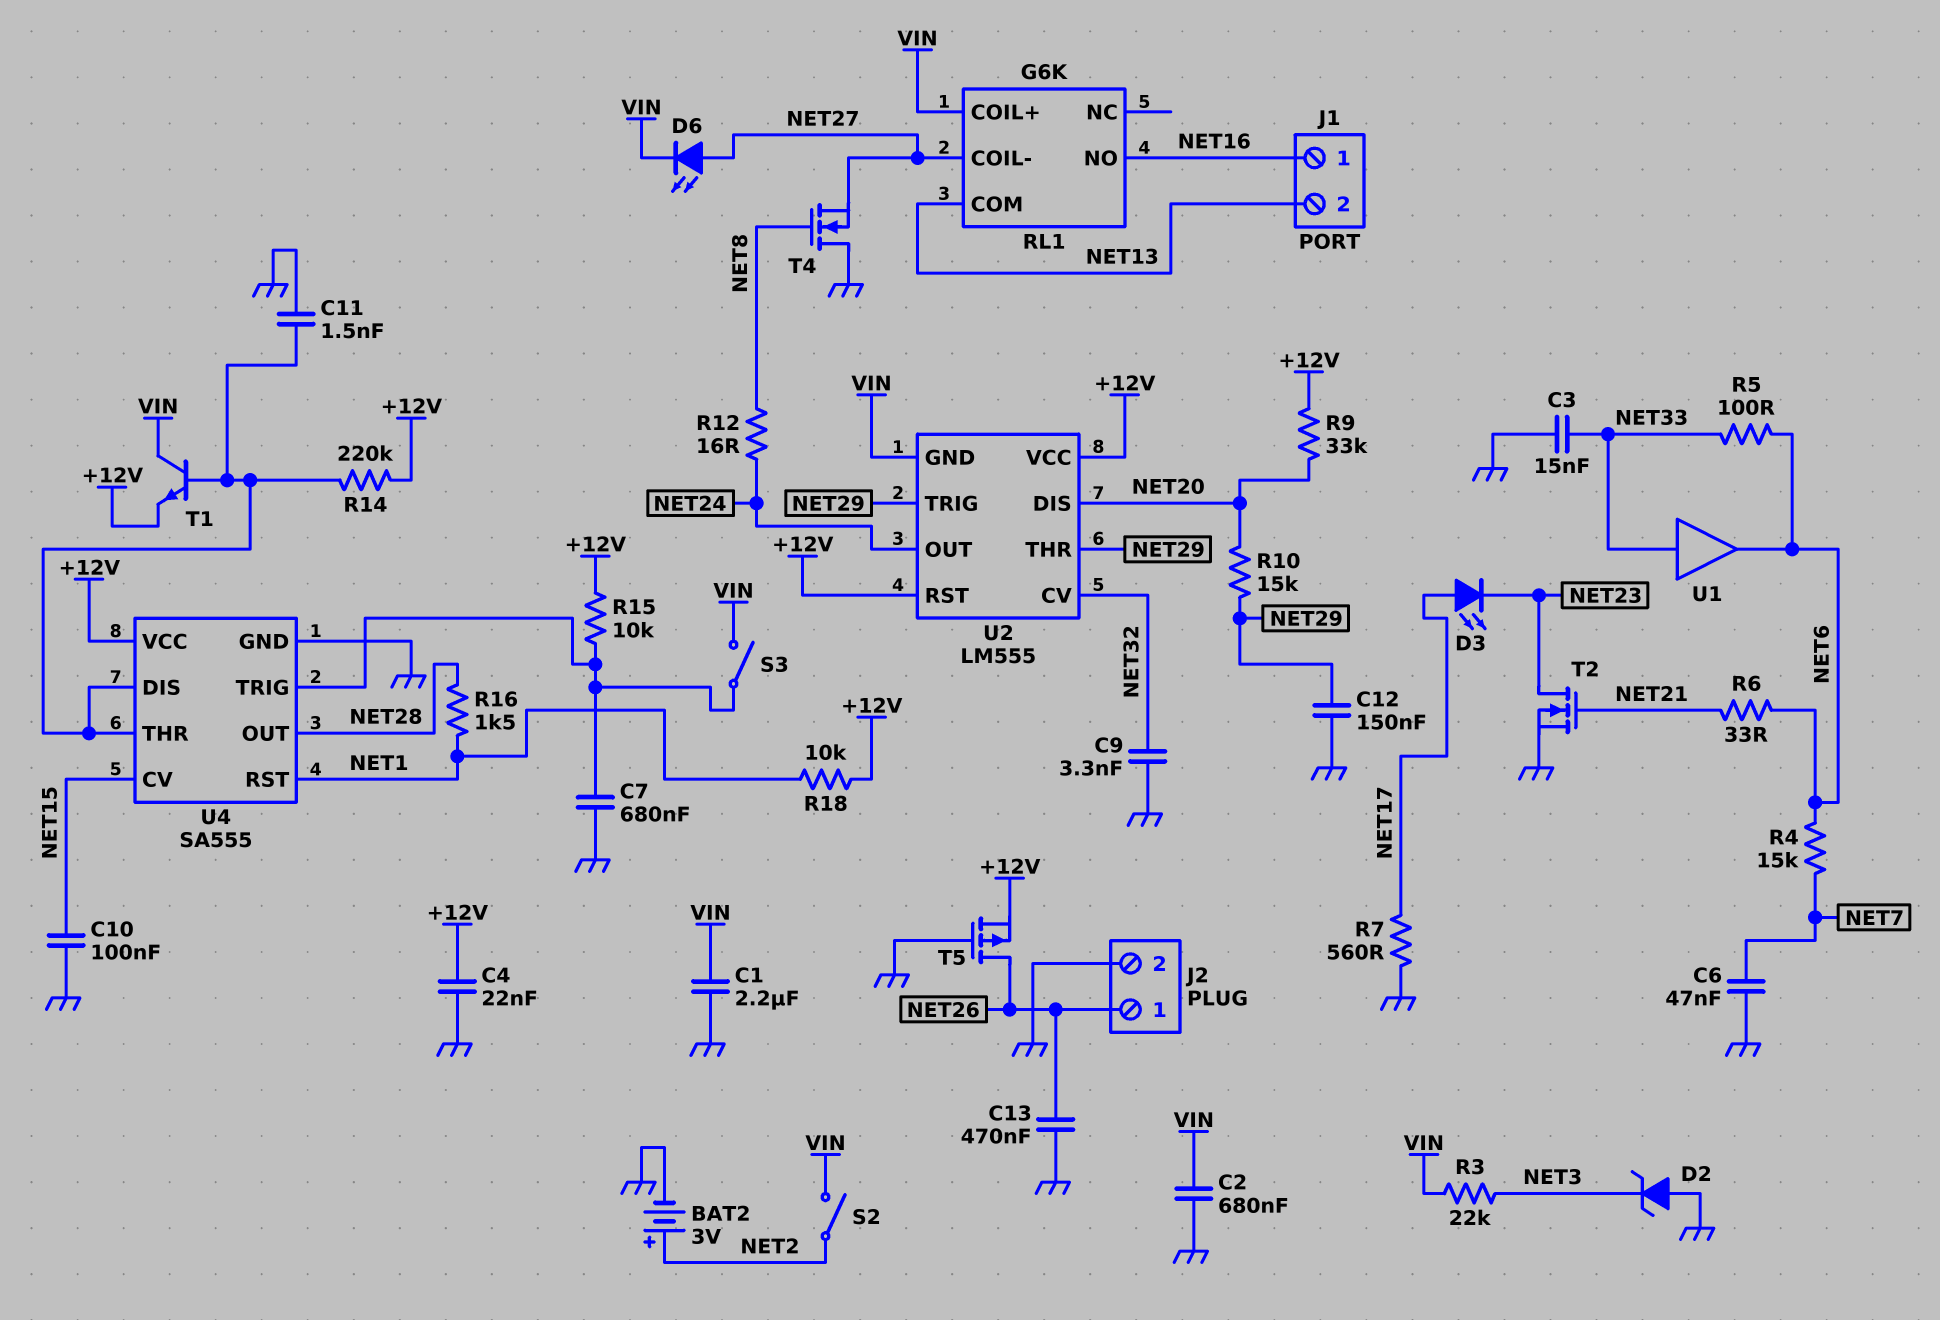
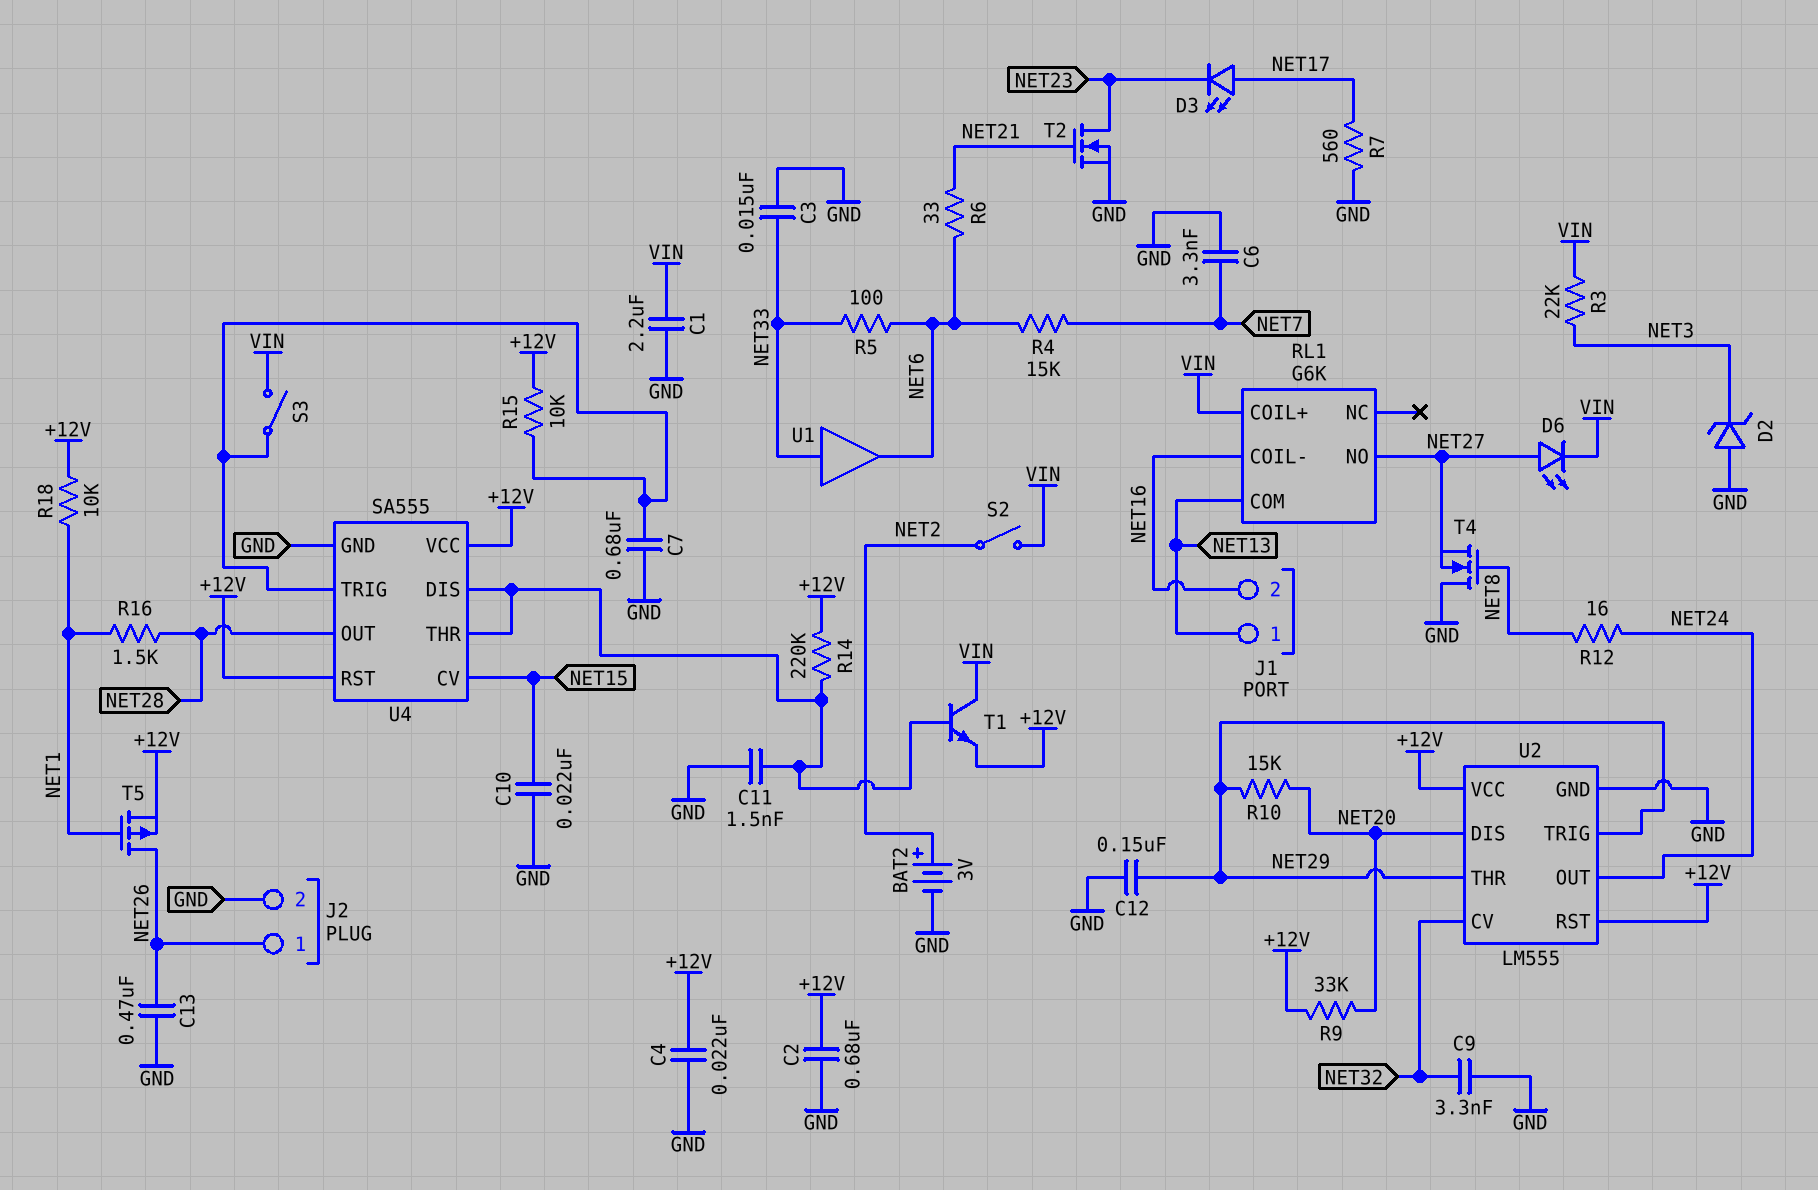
C2: 680nF (GND, VIN) -> 680nF (+12V, GND)
C6: 47nF (GND, NET7) -> 3.3nF (GND, NET7)
C10: 100nF (GND, NET15) -> 22nF (GND, NET15)
J1 pin 1: NET16 -> NET13
J1 pin 2: NET13 -> NET16
RL1 pin COIL-: NET27 -> NET16
RL1 pin NO: NET16 -> NET27
T5: PMOS (G GND, D NET26, S +12V) -> PMOS (G NET1, D NET26, S +12V)
U2 pin GND: VIN -> GND
U4 pin RST: NET1 -> +12V

